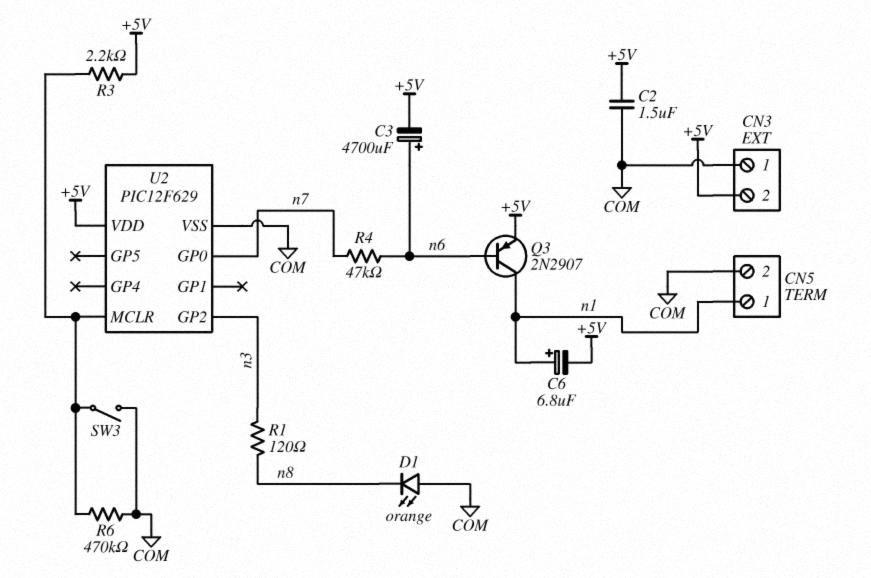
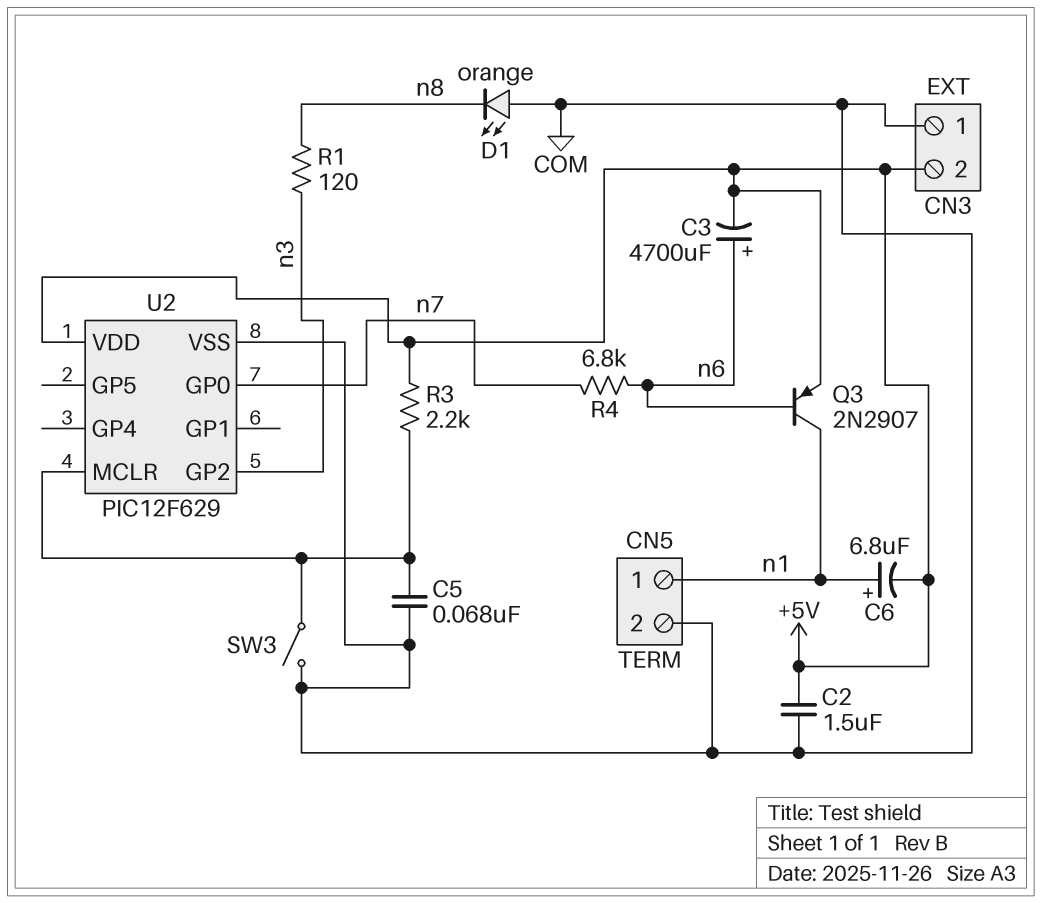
C5: none -> 68nF (COM, U2/MCLR)
R4: 47k (n6, n7) -> 6.8k (n6, n7)
R6: 470k (COM, U2/MCLR) -> none

